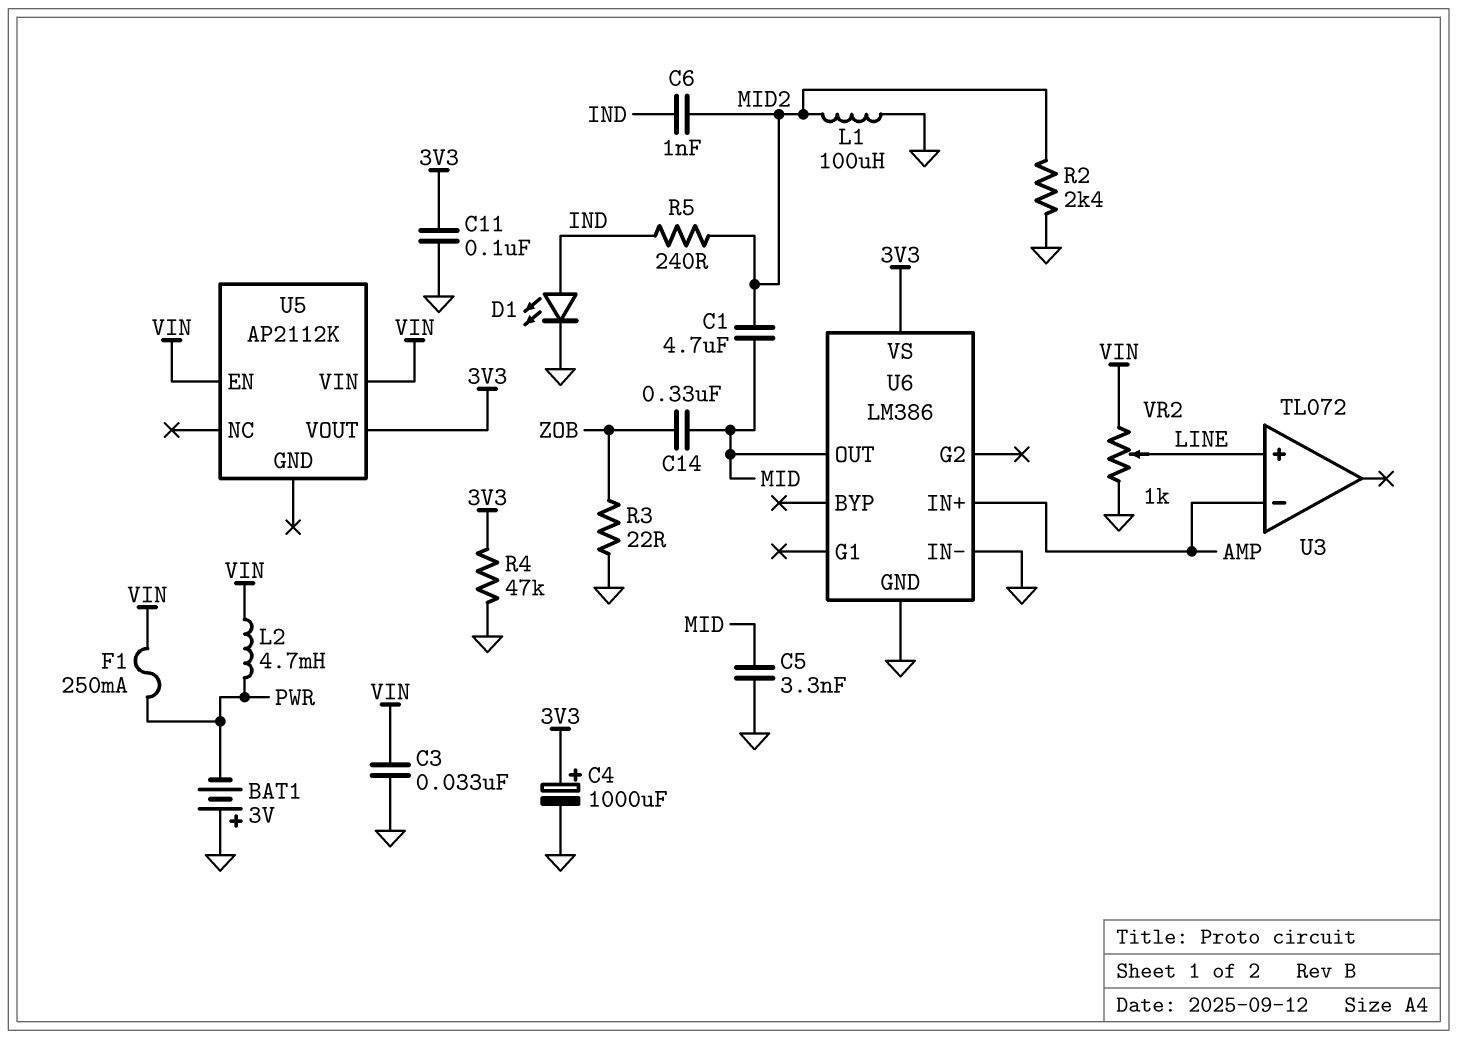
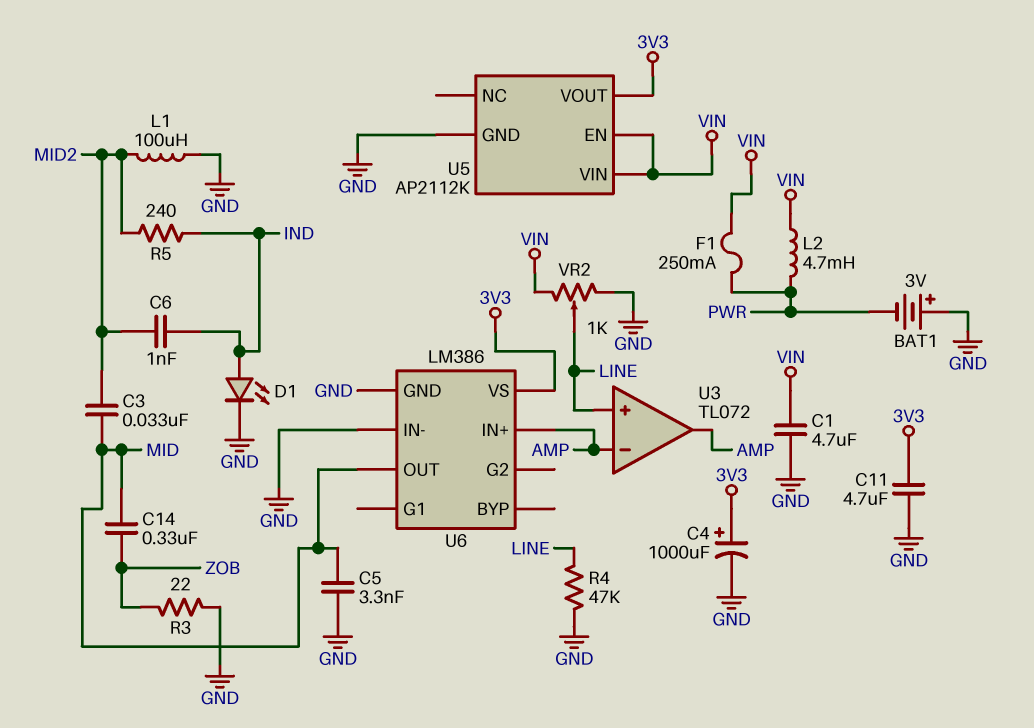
C1: 4.7uF (MID, MID2) -> 4.7uF (GND, VIN)
C3: 33nF (GND, VIN) -> 33nF (MID, MID2)
C11: 100nF (3V3, GND) -> 4.7uF (3V3, GND)
R2: 2.4k (GND, MID2) -> none
R4: 47k (3V3, GND) -> 47k (GND, LINE)
U3 pin out: none -> AMP
U5 pin GND: none -> GND

